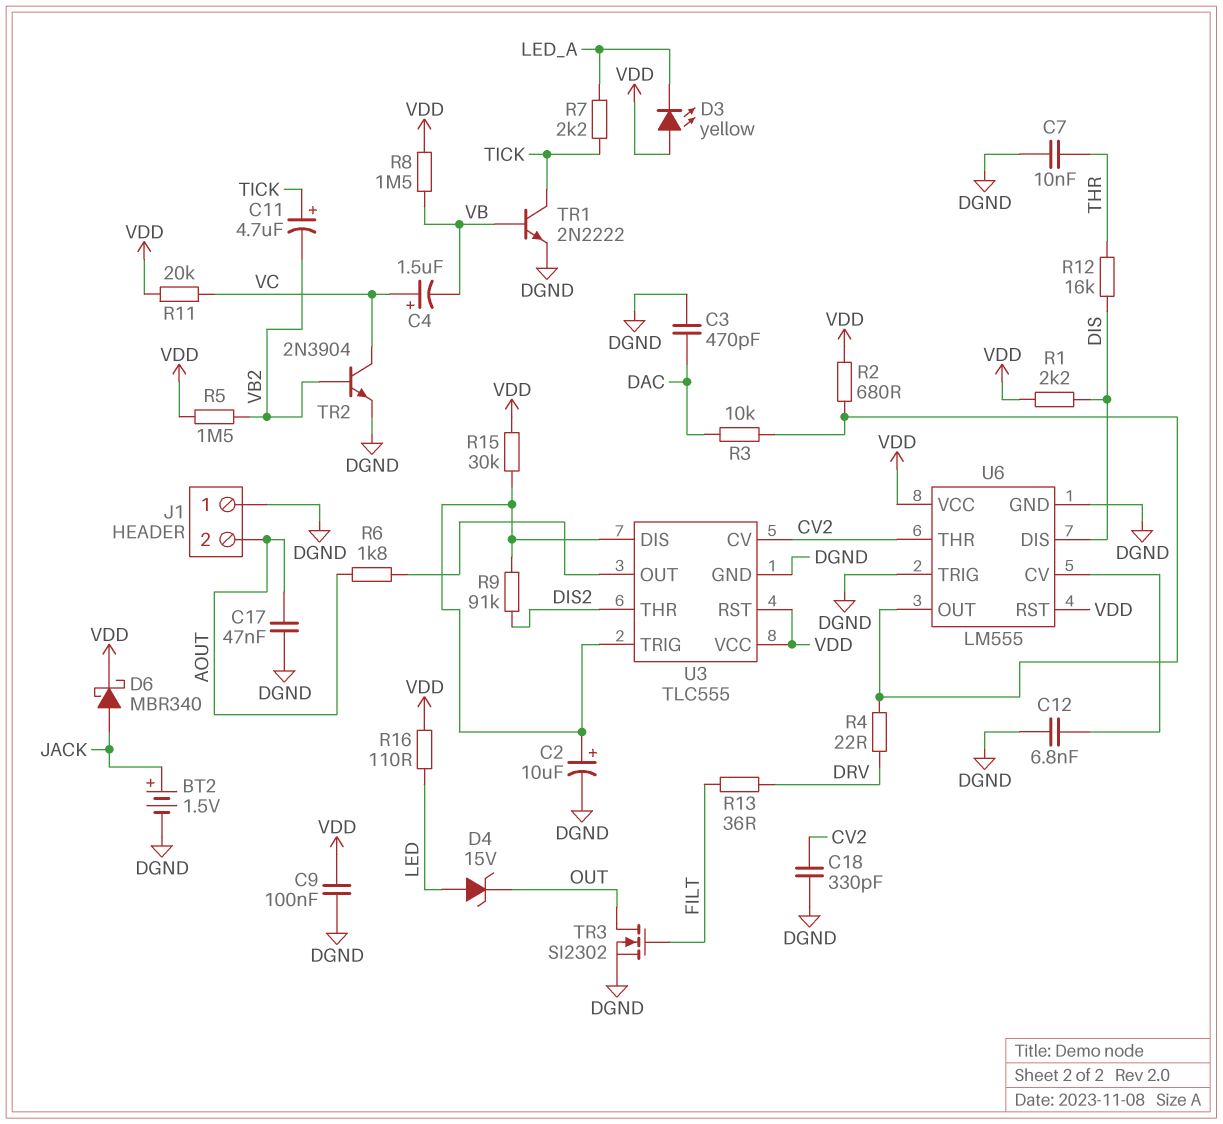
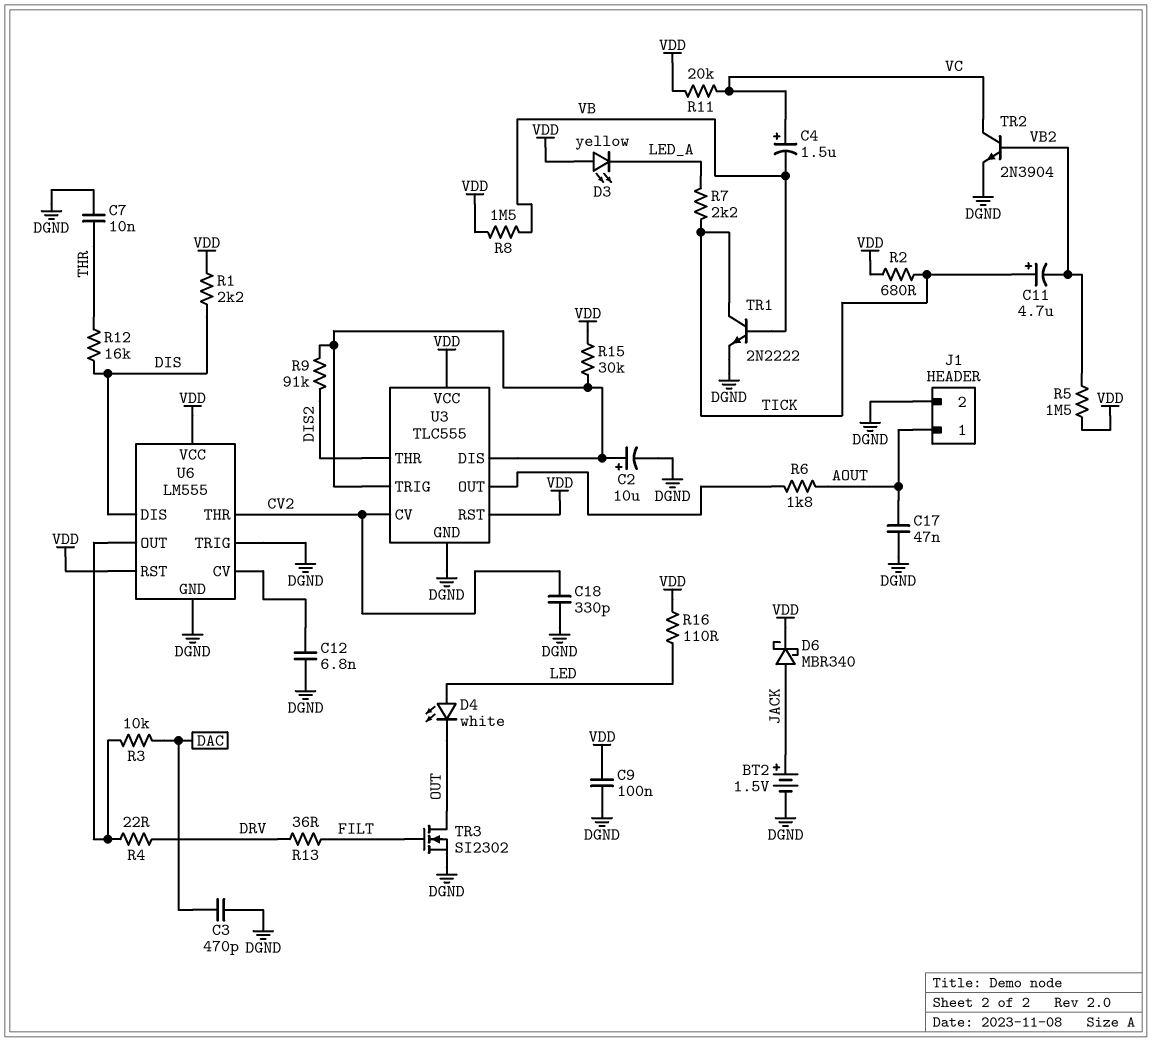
D4: zener 15V (A LED, K OUT) -> LED white (A LED, K OUT)
J1 pin 1: DGND -> AOUT
J1 pin 2: AOUT -> DGND
R2: 680 (U6/OUT, VDD) -> 680 (TICK, VDD)

